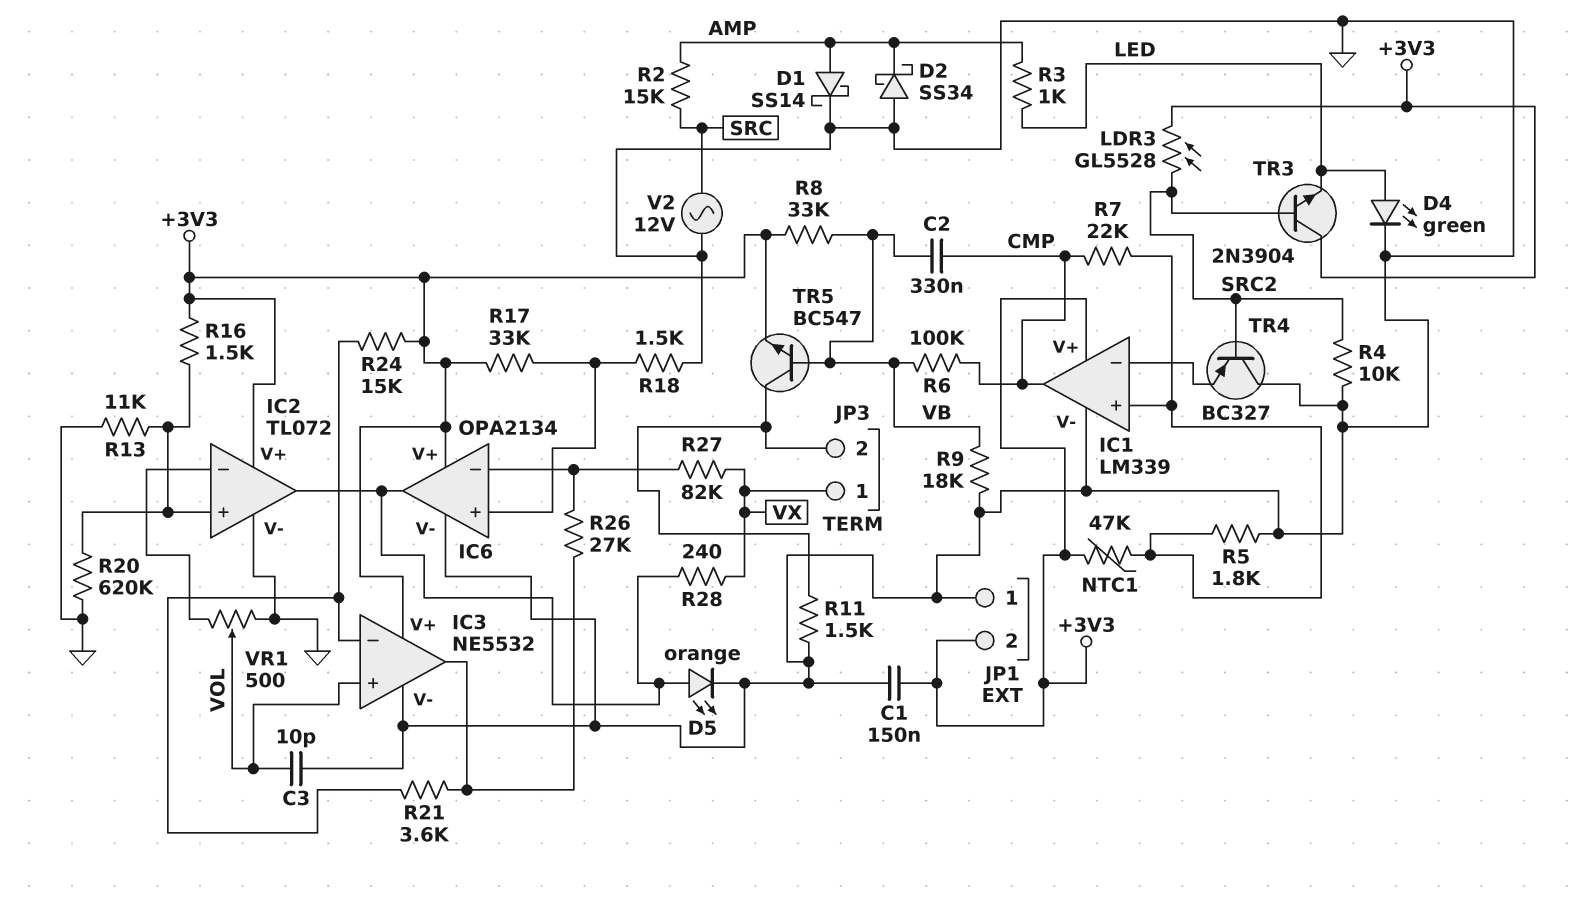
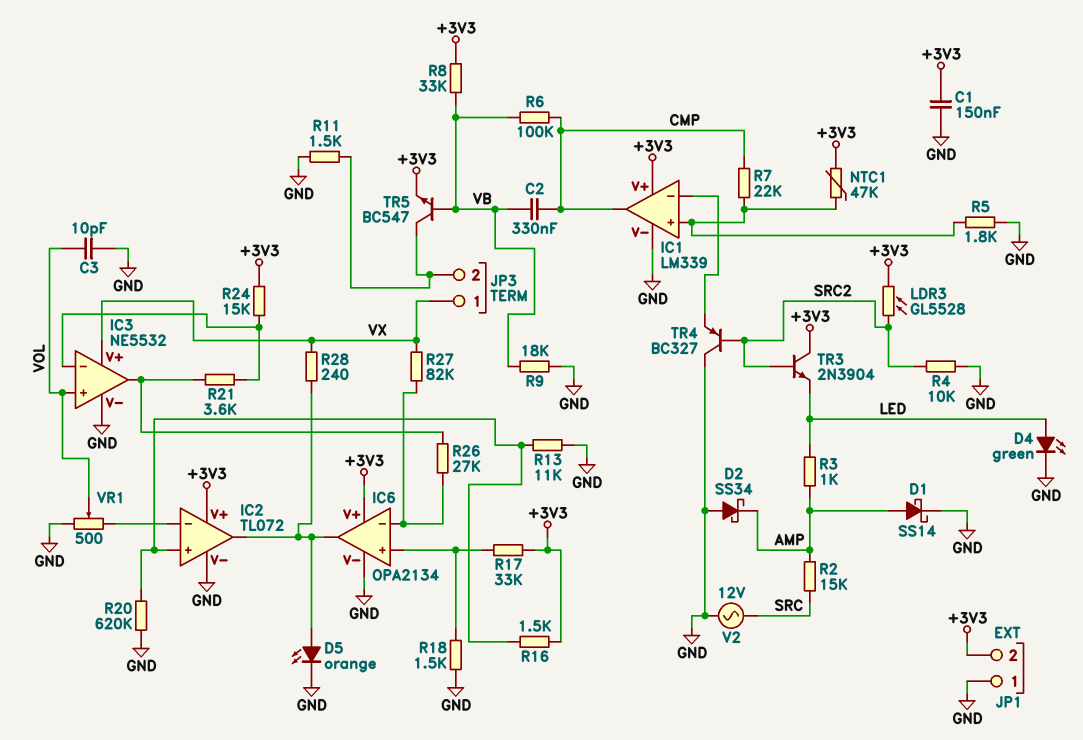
IC3 pin V+: +3V3 -> VX

